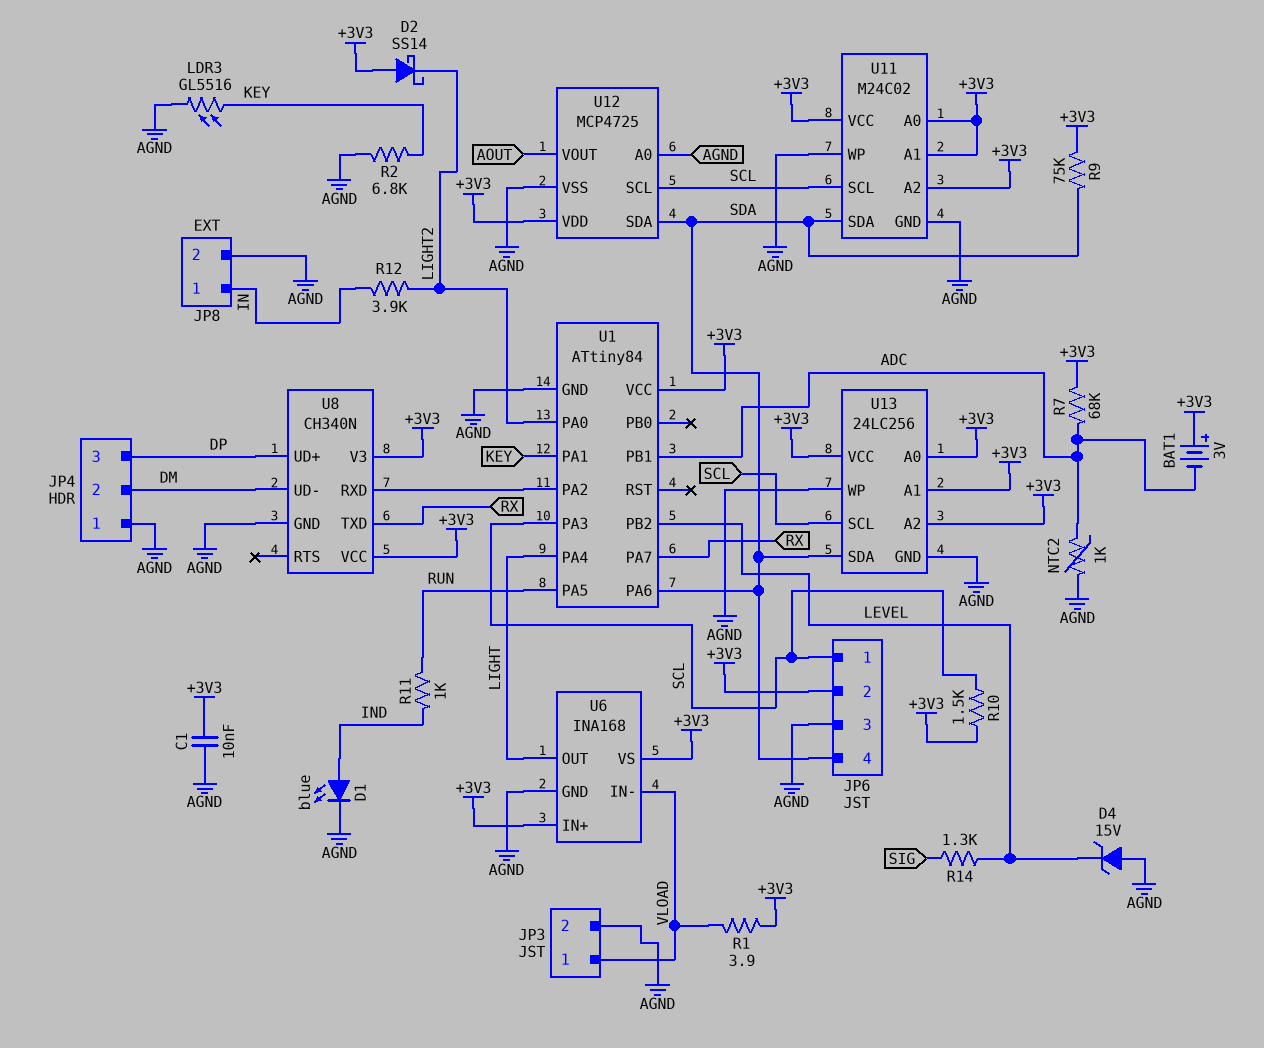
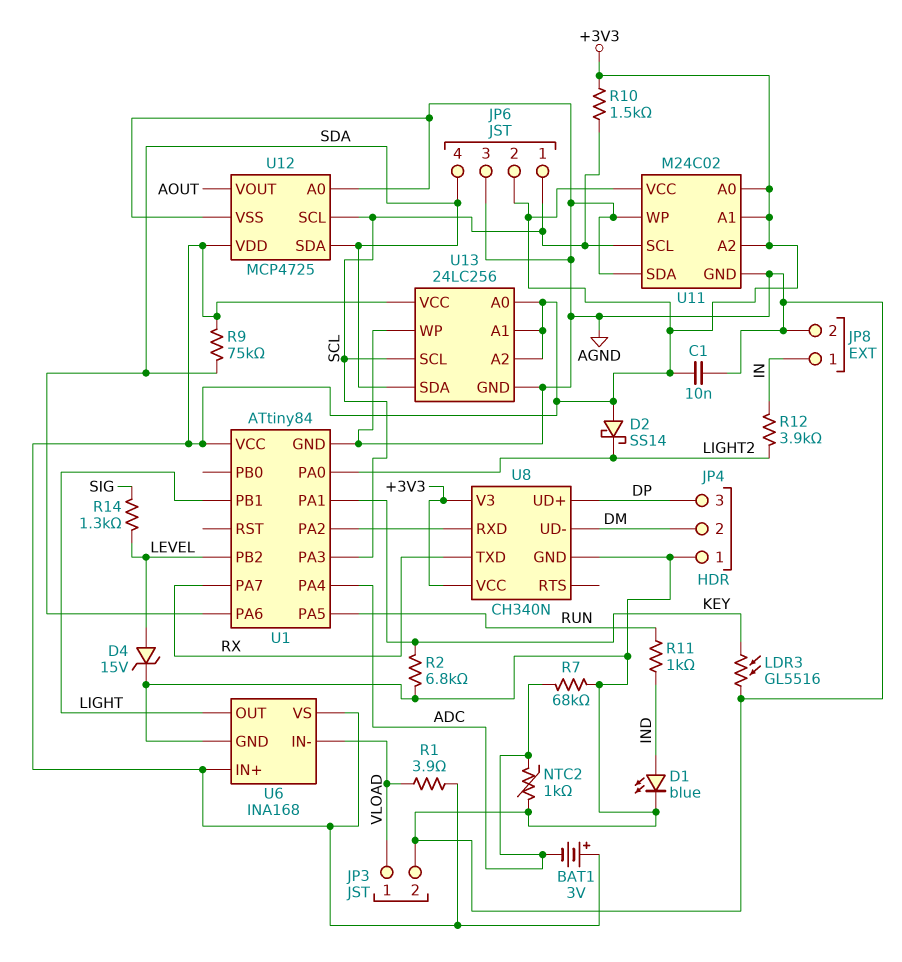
D4: zener 15V (A AGND, K LEVEL) -> zener 15V (A LEVEL, K AGND)
R7: 68k (+3V3, ADC) -> 68k (ADC, AGND)
U1 pin PA4: LIGHT -> ADC
U1 pin PB1: ADC -> LIGHT
U11 pin SDA: SDA -> AGND

